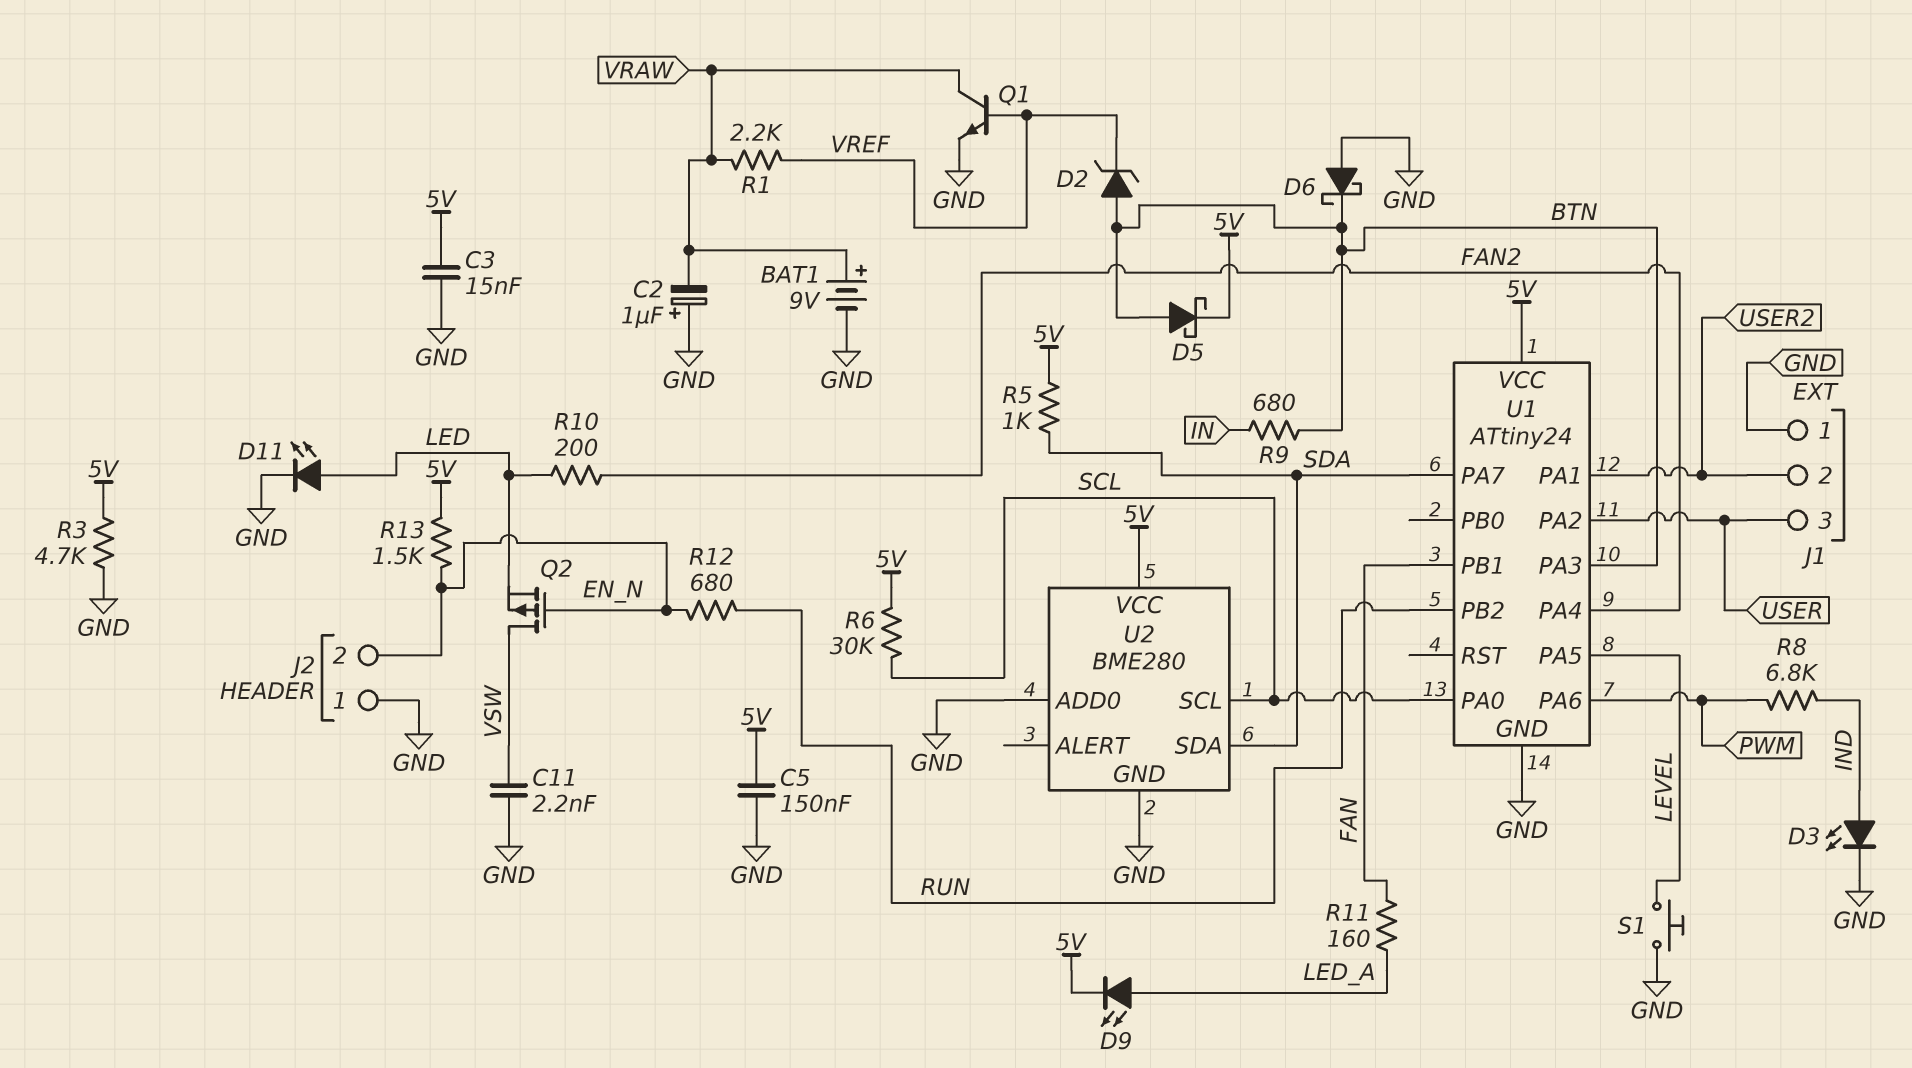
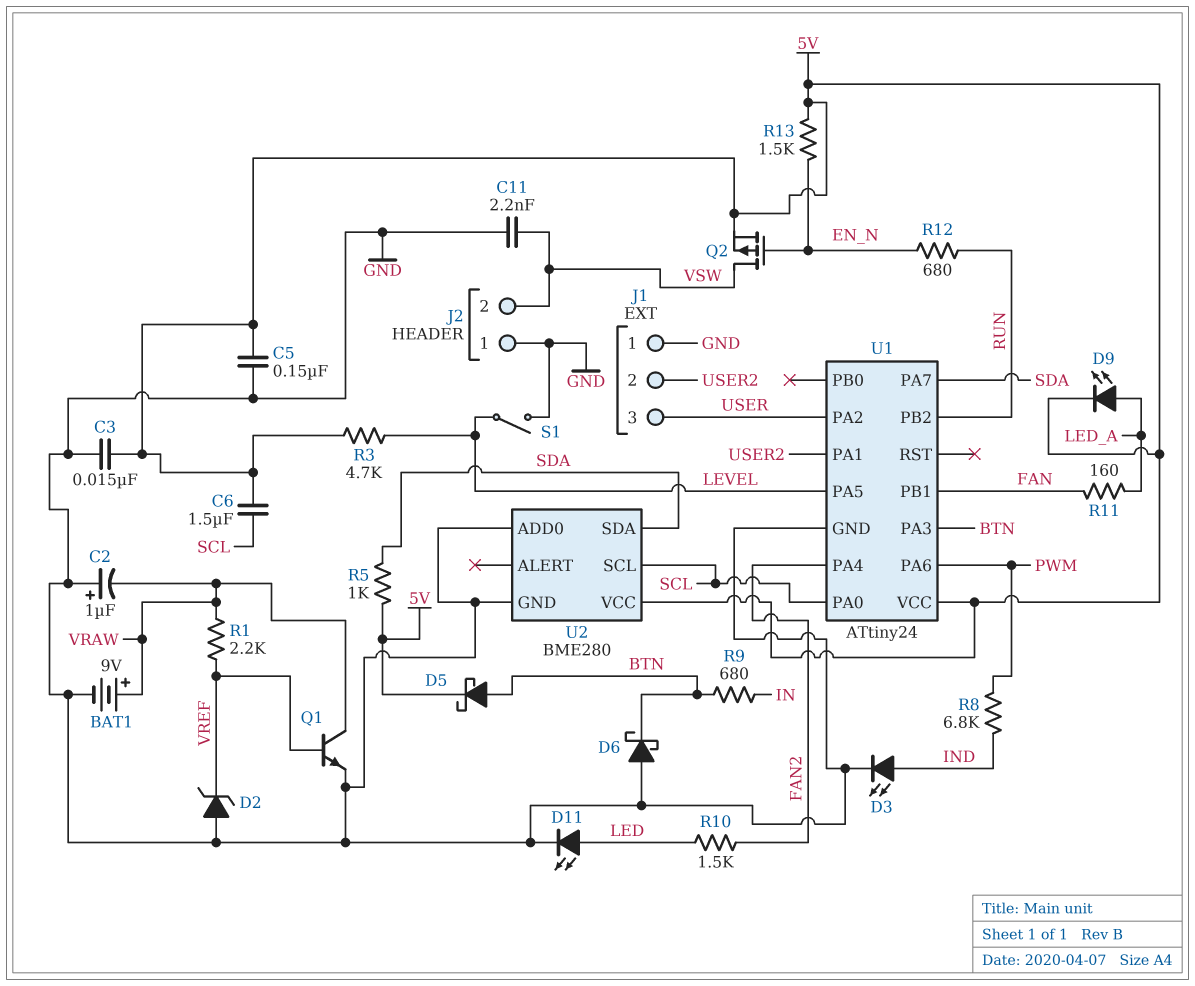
C6: none -> 1.5uF (5V, SCL)
D2: zener (A BTN, K VREF) -> zener (A GND, K VREF)
J2 pin 2: EN_N -> VSW
Q2: PMOS (G EN_N, D VSW, S LED) -> PMOS (G EN_N, D VSW, S 5V)
R3: 4.7k (5V, GND) -> 4.7k (5V, LEVEL)
R6: 30k (5V, SCL) -> none
R10: 200 (FAN2, LED) -> 1.5k (FAN2, LED)
S1: button (GND, LEVEL) -> switch (GND, LEVEL)

